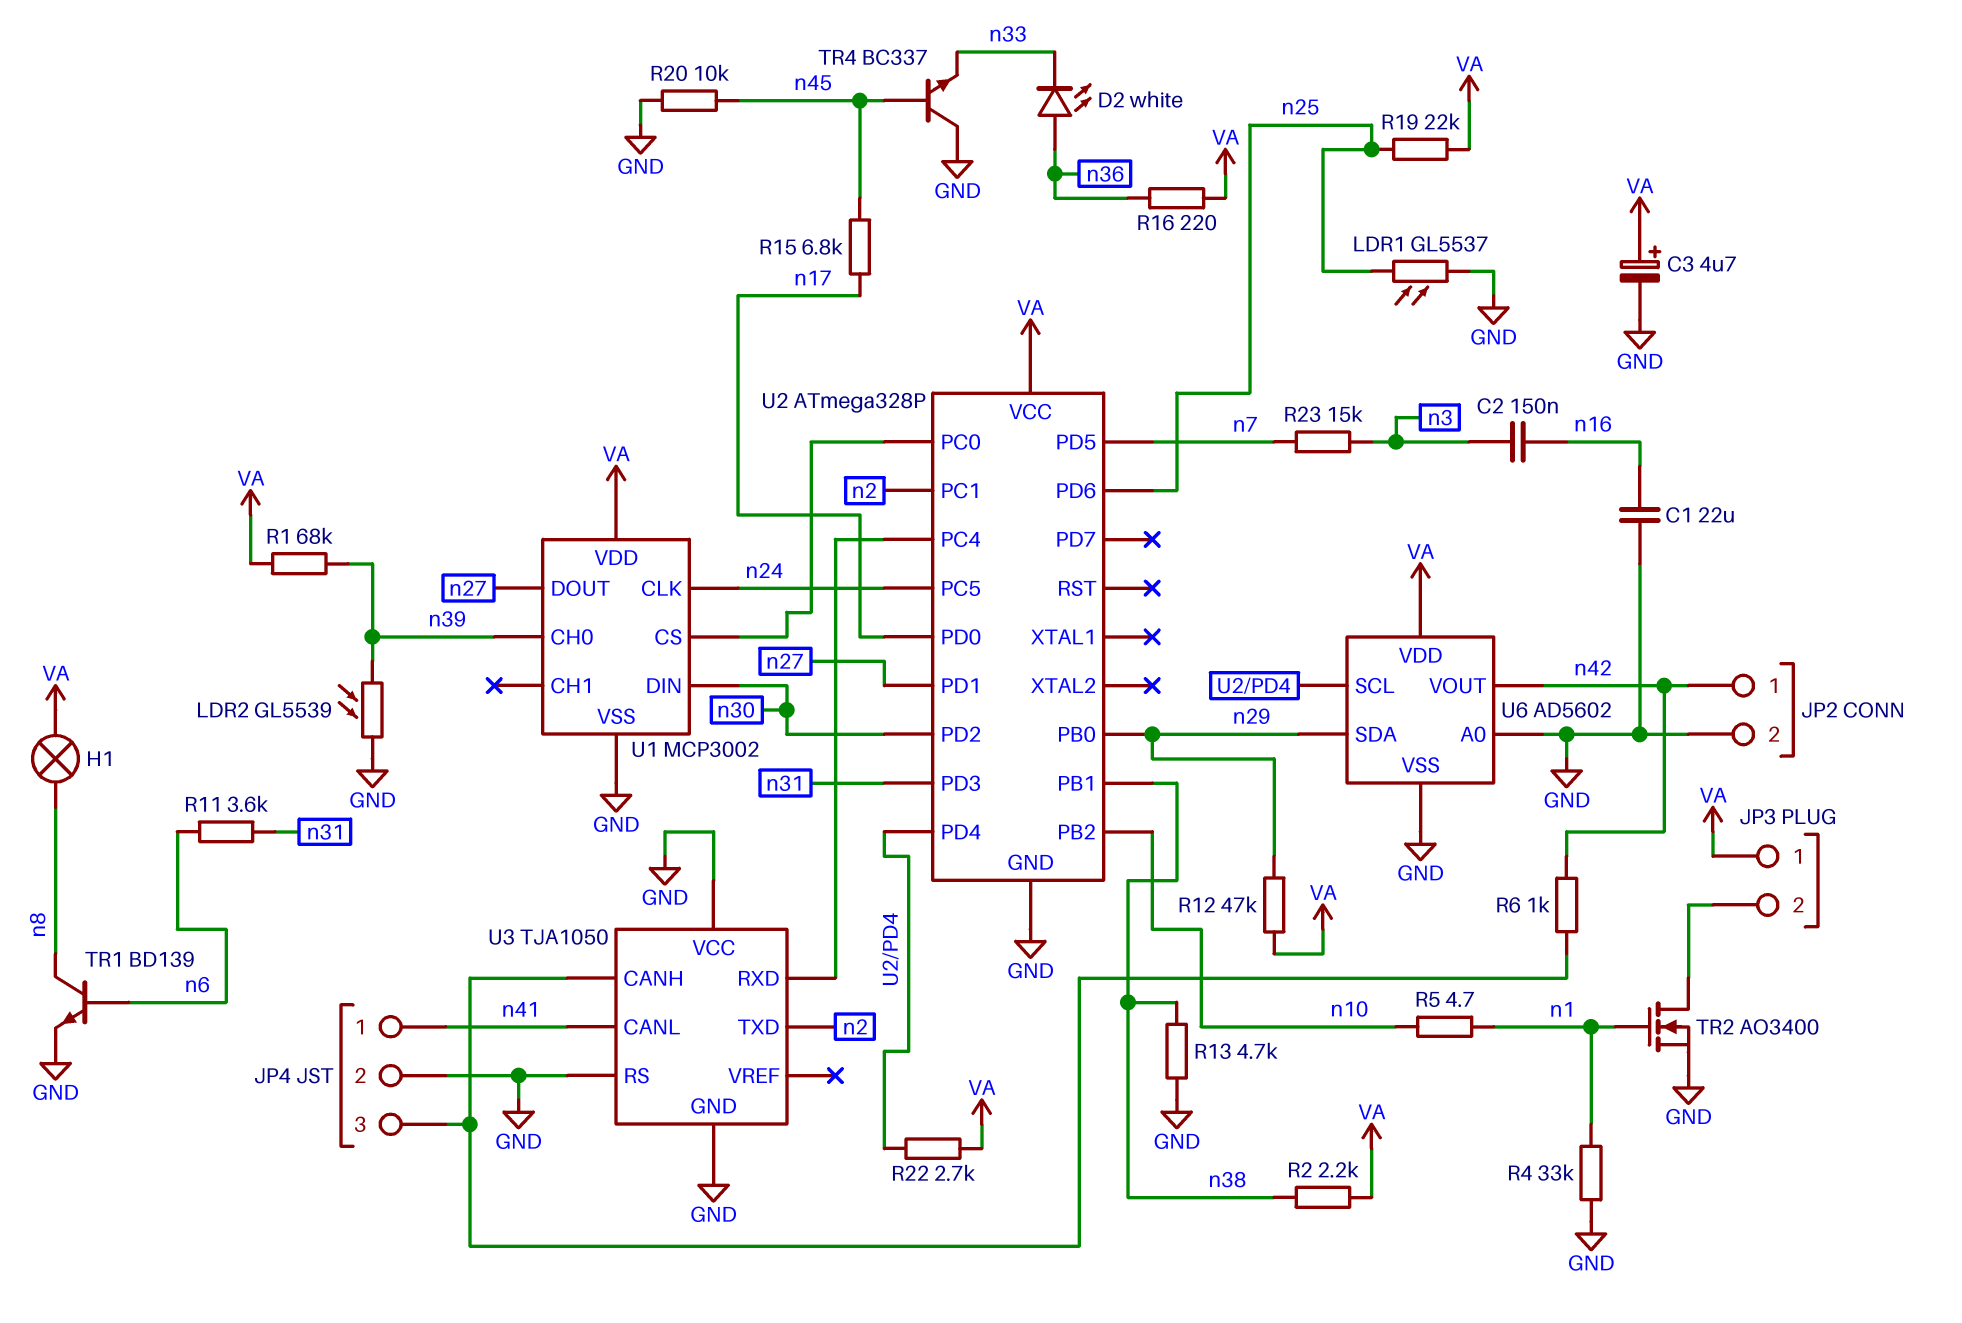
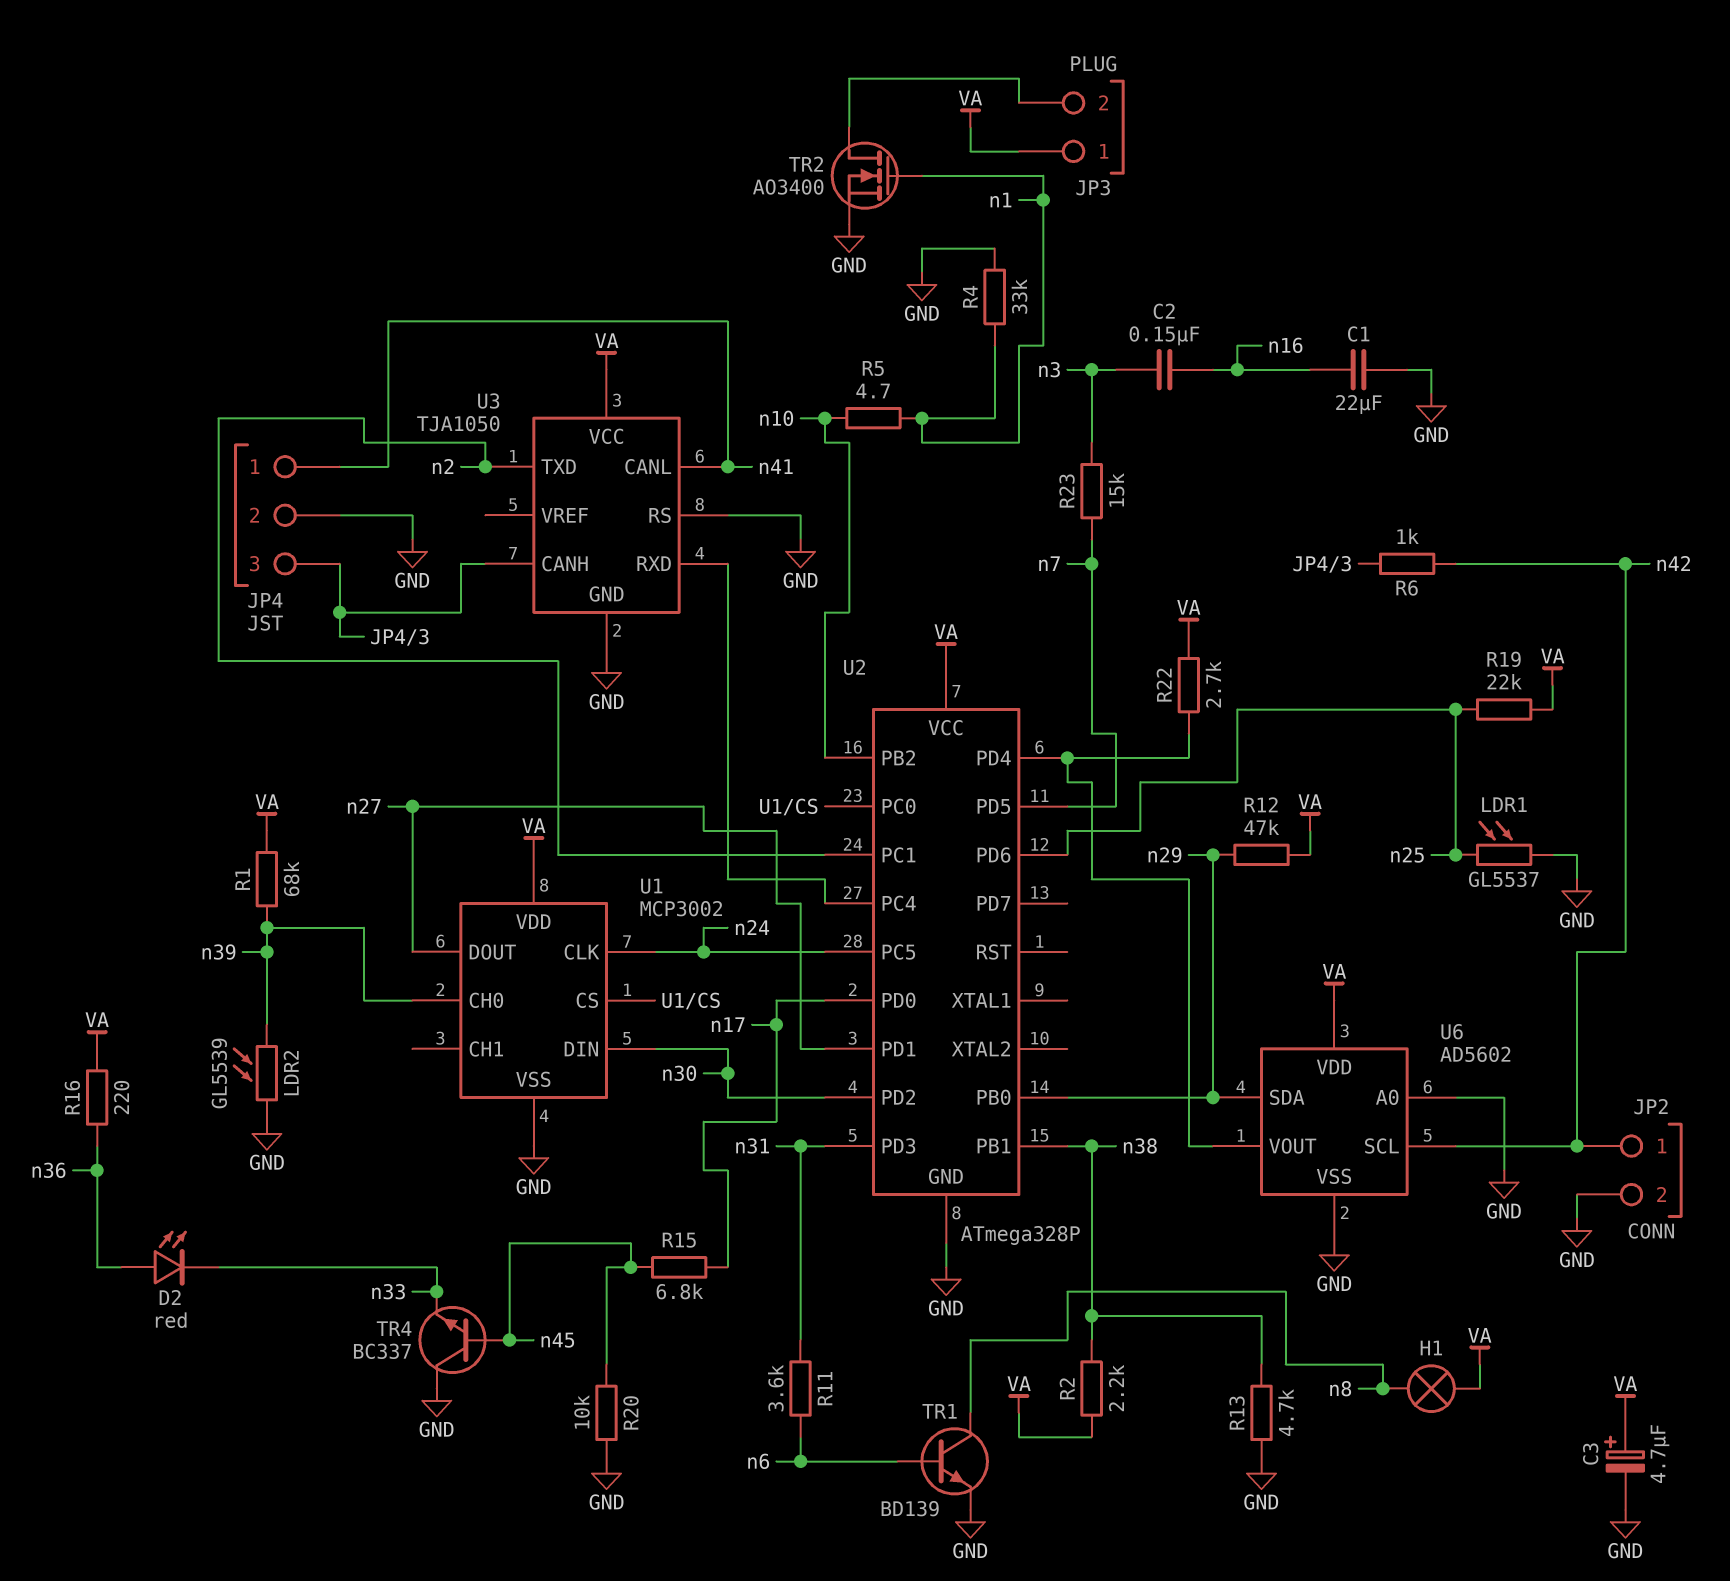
D2: LED white (A n36, K n33) -> LED red (A n36, K n33)
U3 pin VCC: GND -> VA
U6 pin SCL: U2/PD4 -> n42
U6 pin VOUT: n42 -> U2/PD4

